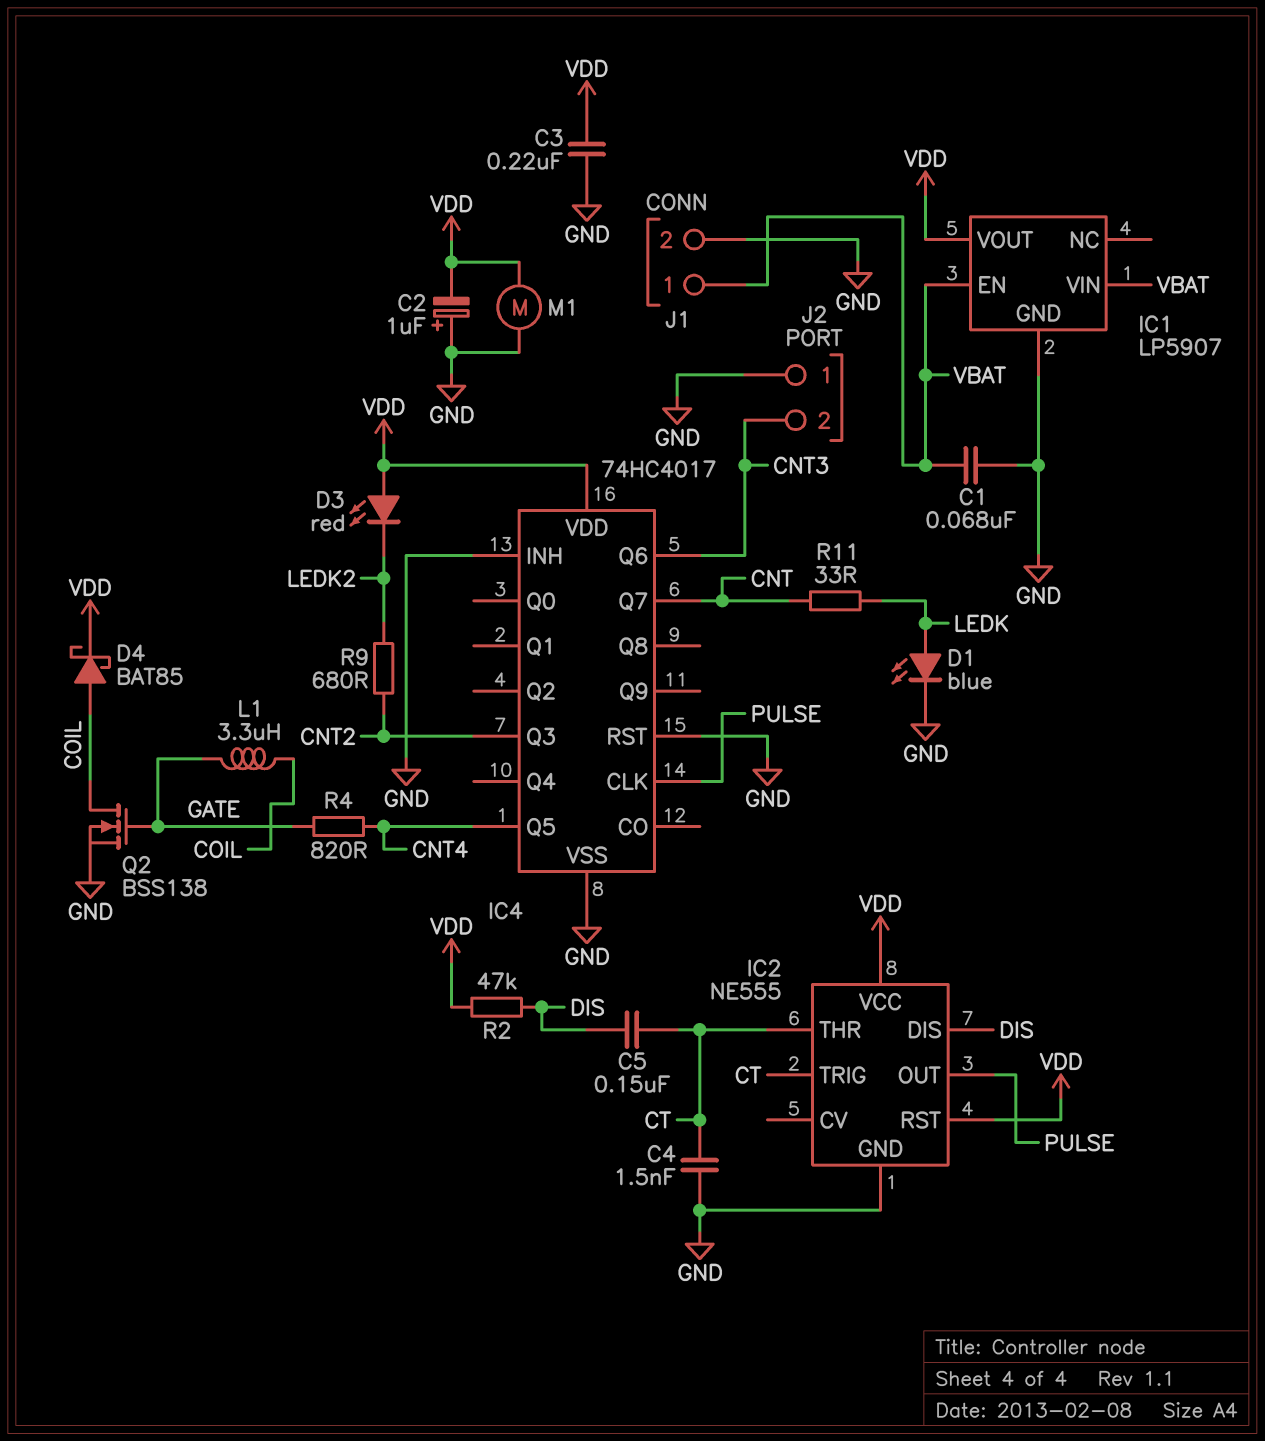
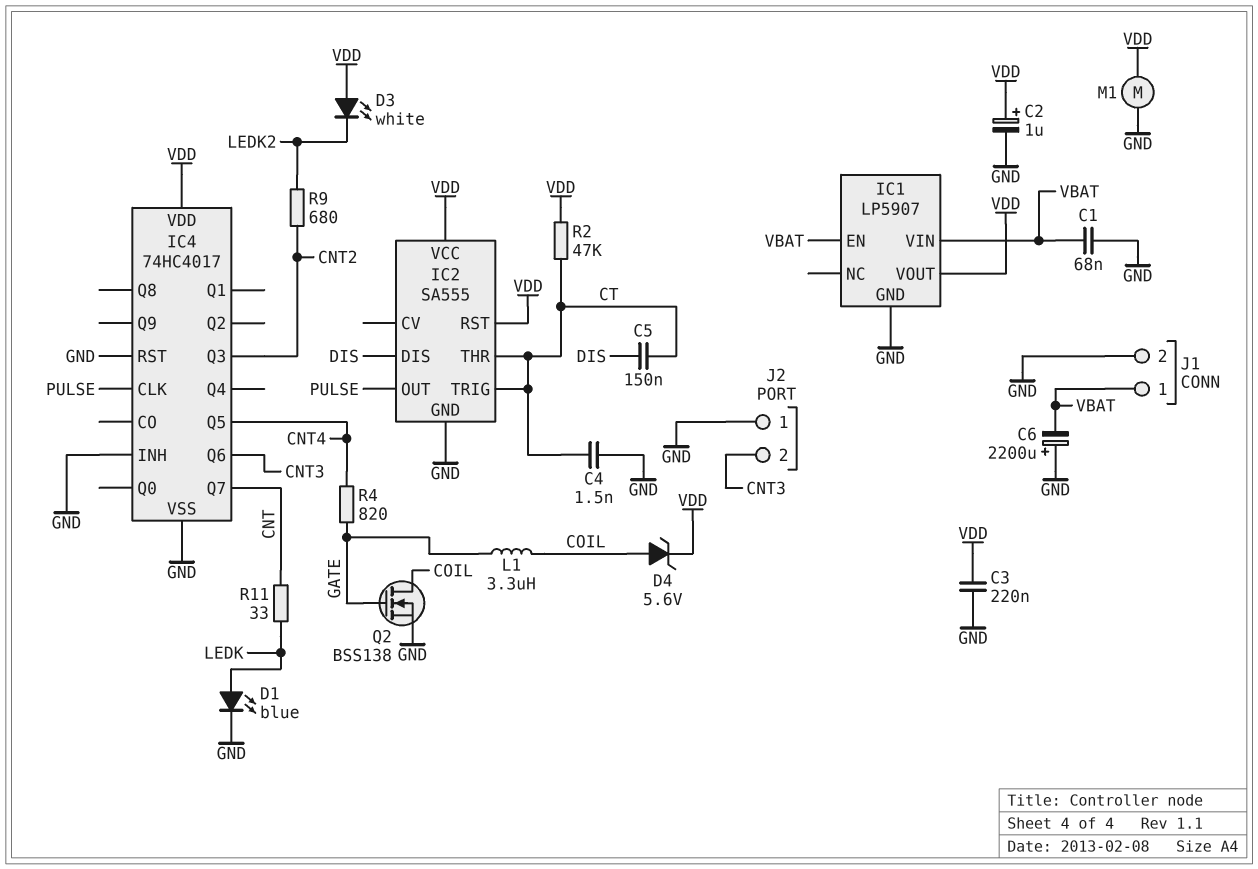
C2: 1uF (plus GND, minus VDD) -> 1uF (plus VDD, minus GND)
C6: none -> 2200uF (plus GND, minus VBAT)
D3: LED red (A VDD, K LEDK2) -> LED white (A VDD, K LEDK2)
D4: schottky BAT85 (A COIL, K VDD) -> zener 5.6V (A COIL, K VDD)
IC2: NE555 -> SA555
R2: 47k (DIS, VDD) -> 47k (CT, VDD)

